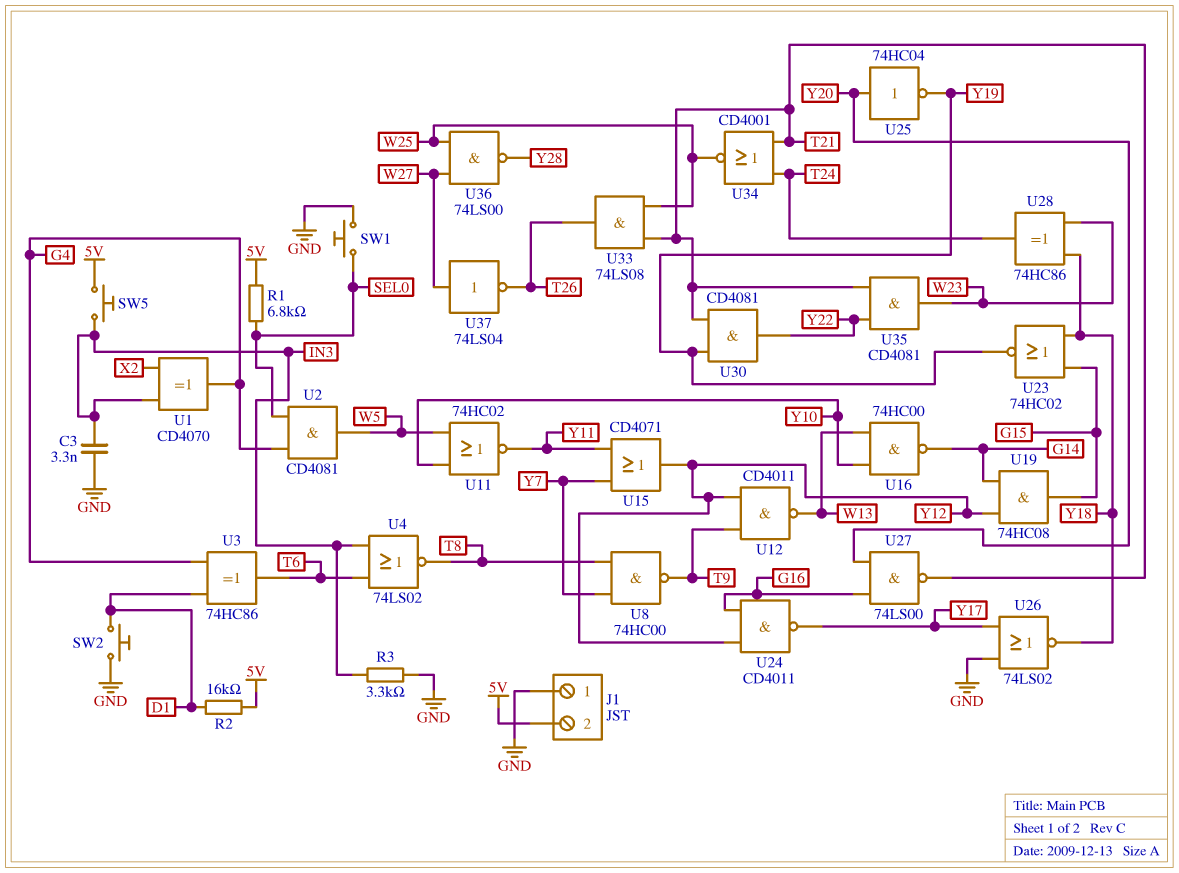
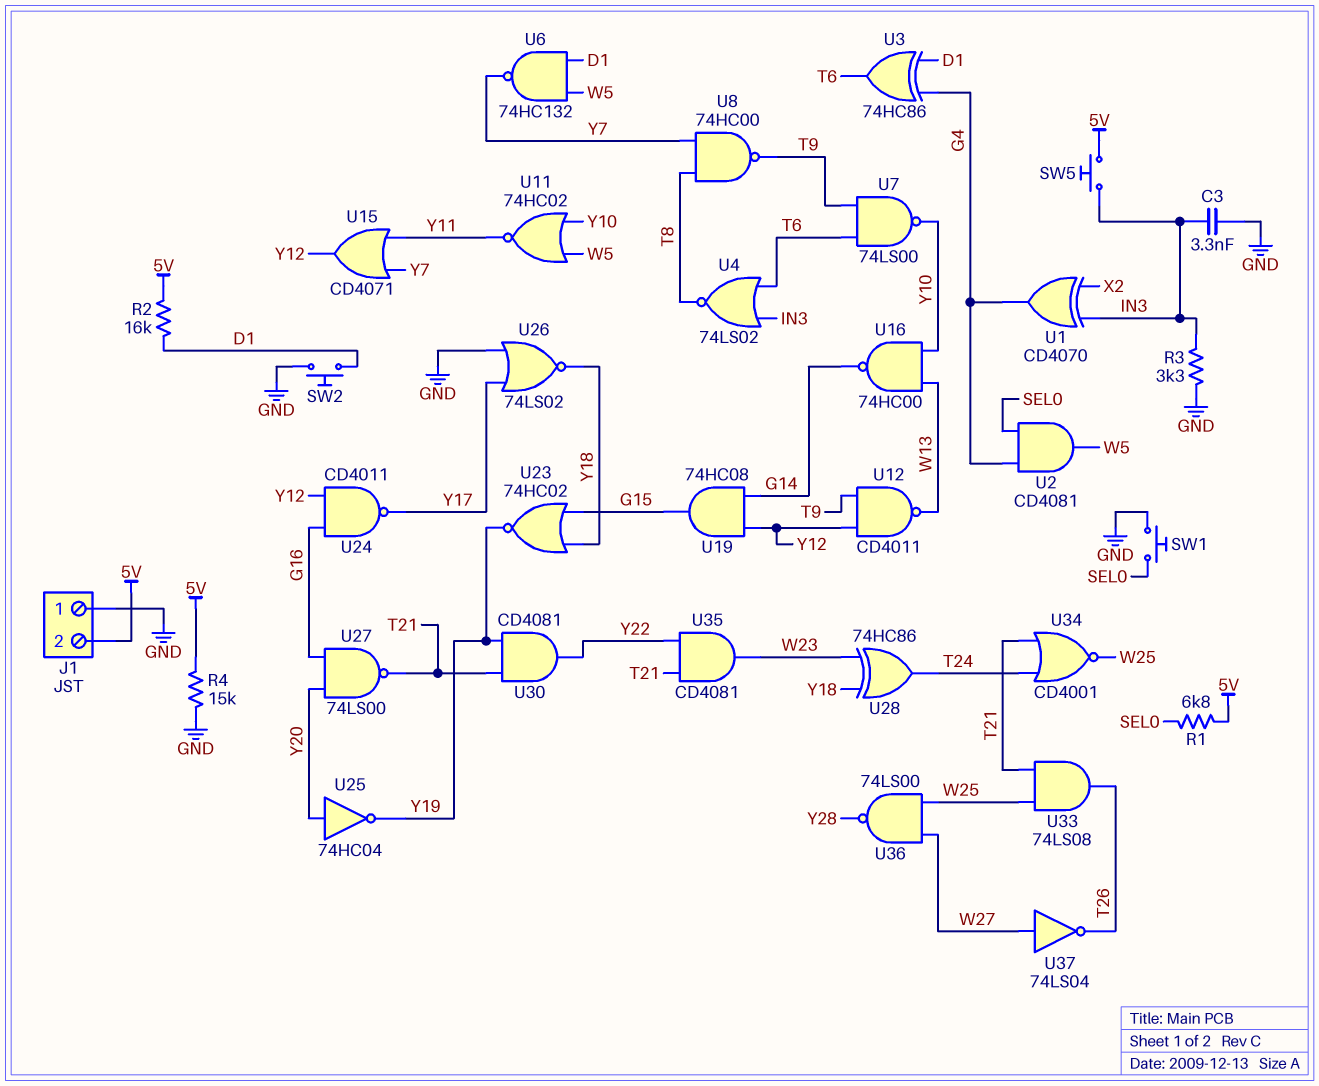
R4: none -> 15k (5V, GND)
U6: none -> NAND 74HC132 (in D1, in W5, out Y7)
U7: none -> NAND 74LS00 (in T6, in T9, out Y10)

